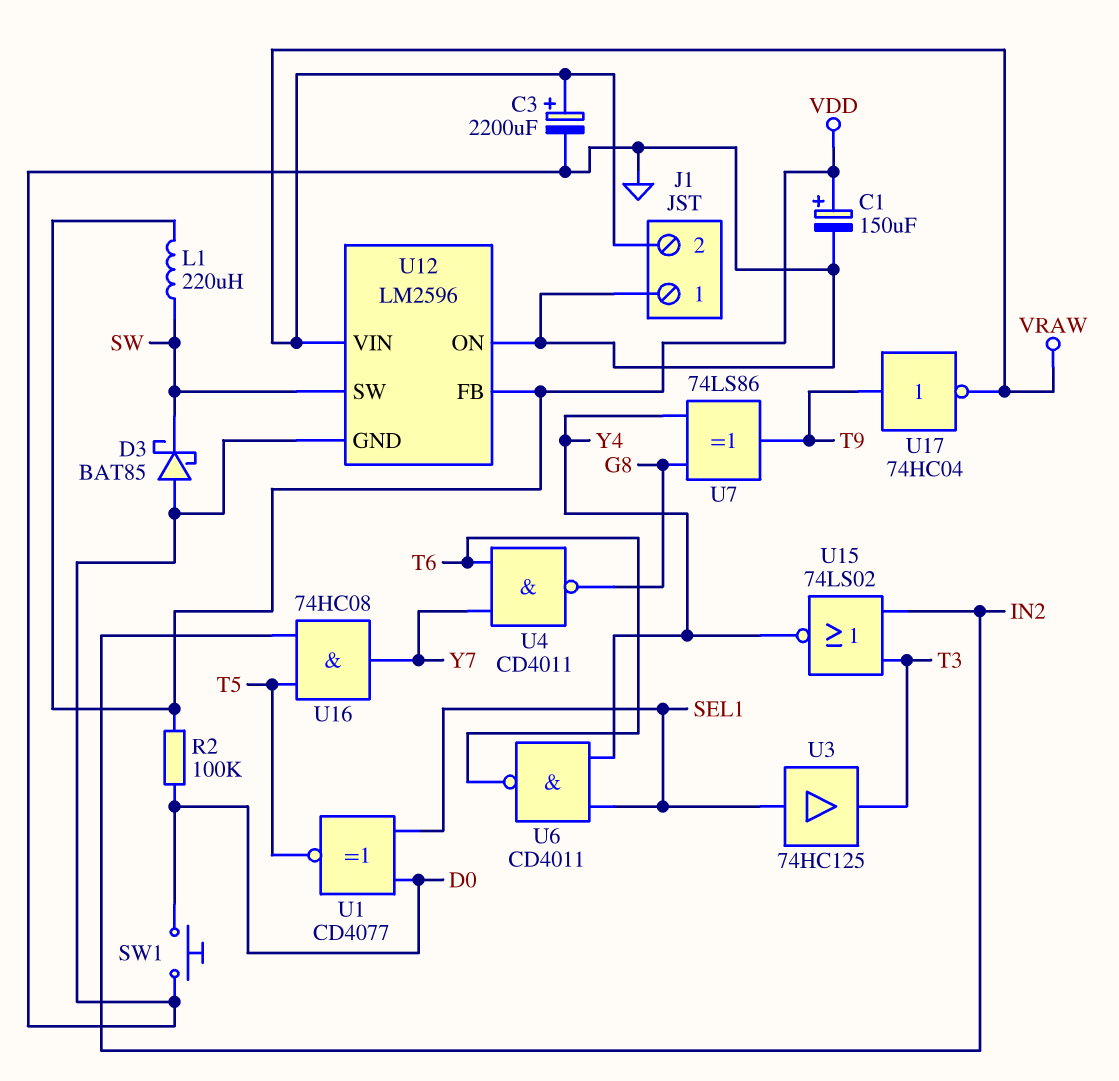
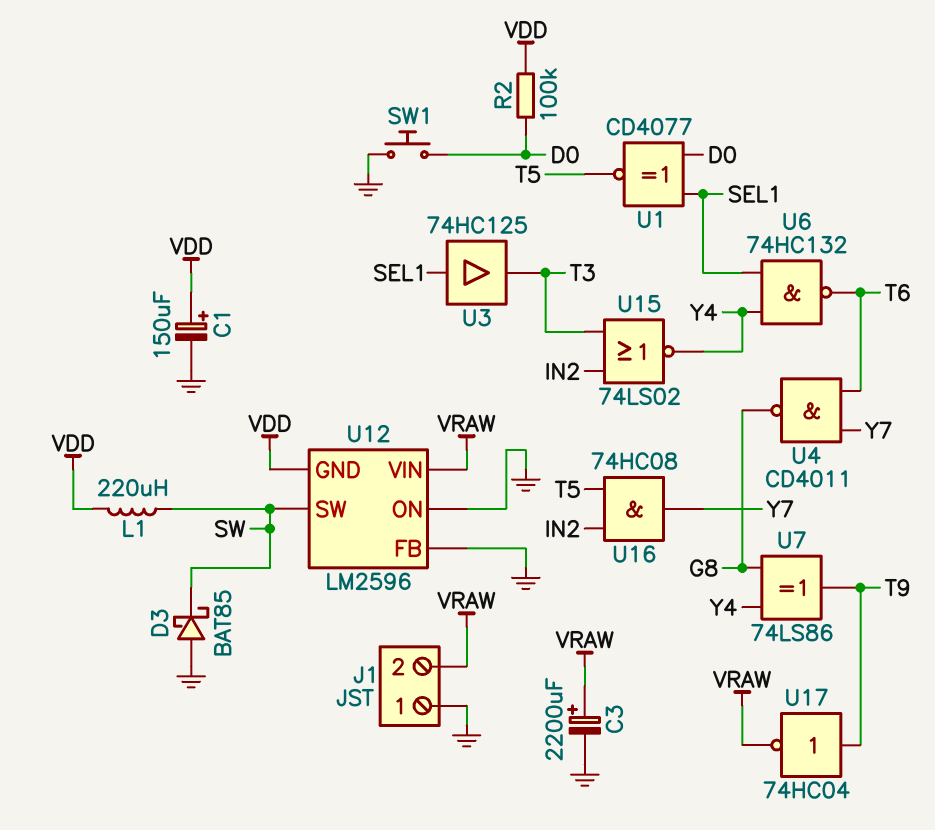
U6: NAND CD4011 (in SEL1, in Y4, out T6) -> NAND 74HC132 (in SEL1, in Y4, out T6)
U12 pin FB: VDD -> GND
U12 pin GND: GND -> VDD

